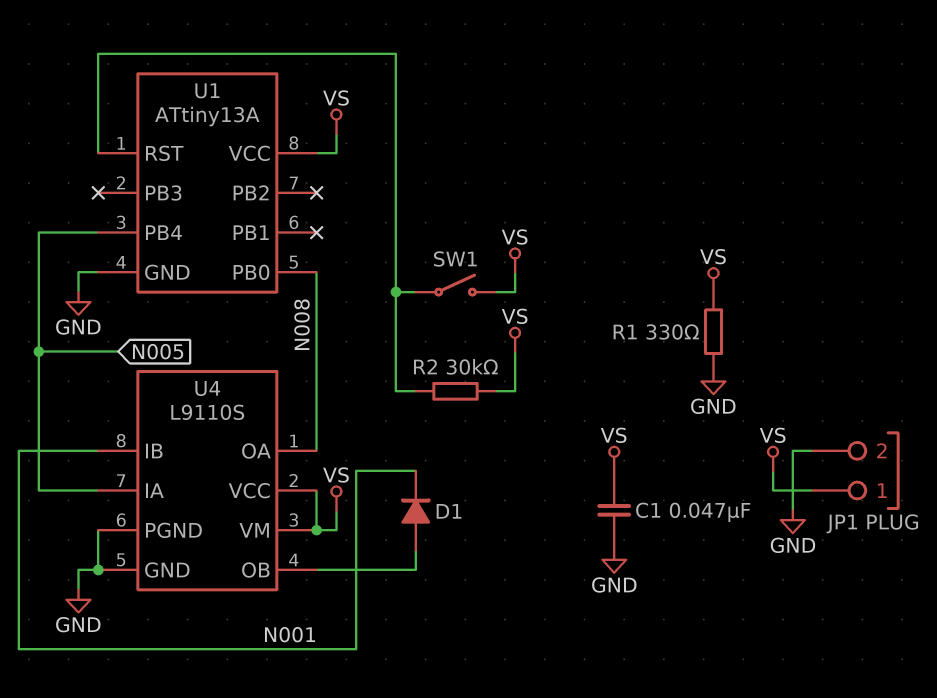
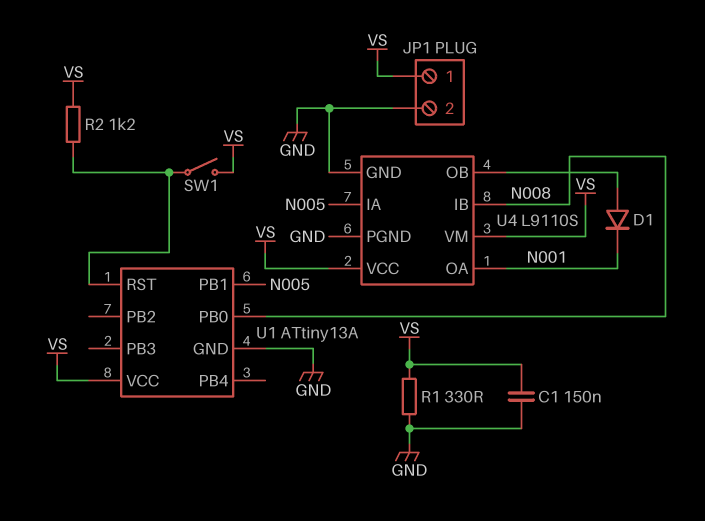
C1: 47nF (GND, VS) -> 150nF (GND, VS)
R2: 30k (U1/RST, VS) -> 1.2k (U1/RST, VS)
U1 pin PB1: none -> N005
U1 pin PB4: N005 -> none
U4 pin IB: N001 -> N008
U4 pin OA: N008 -> N001

